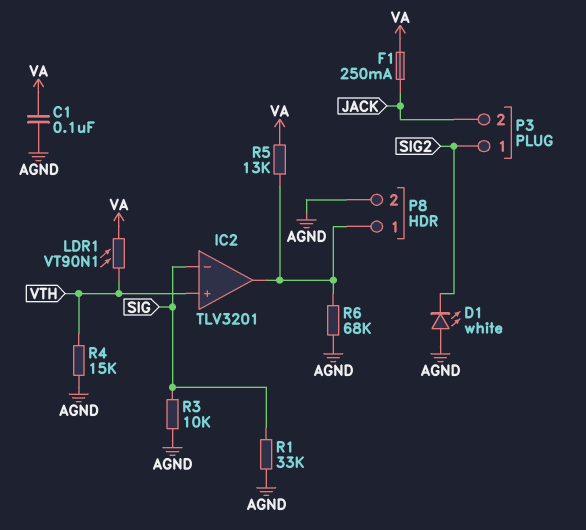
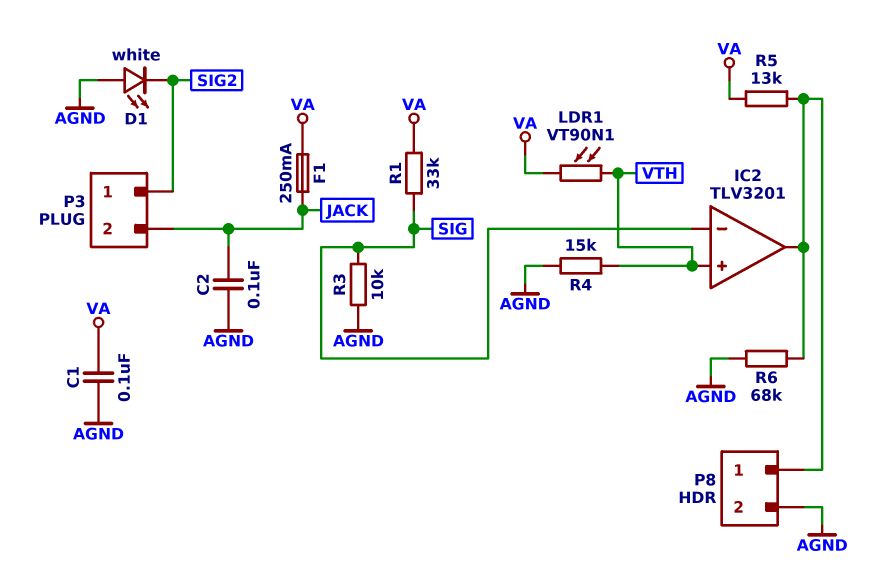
C2: none -> 100nF (AGND, JACK)
R1: 33k (AGND, SIG) -> 33k (SIG, VA)

